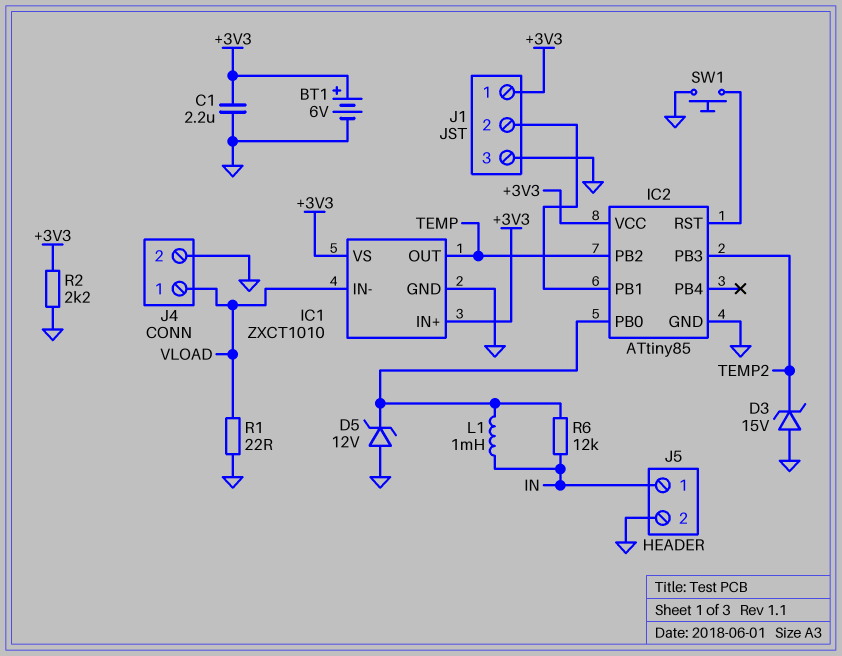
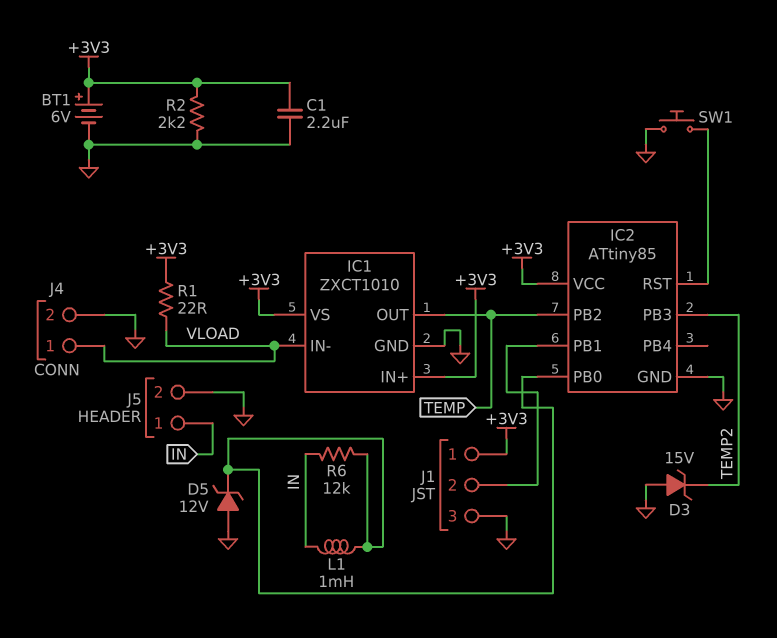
R1: 22 (GND, VLOAD) -> 22 (+3V3, VLOAD)

